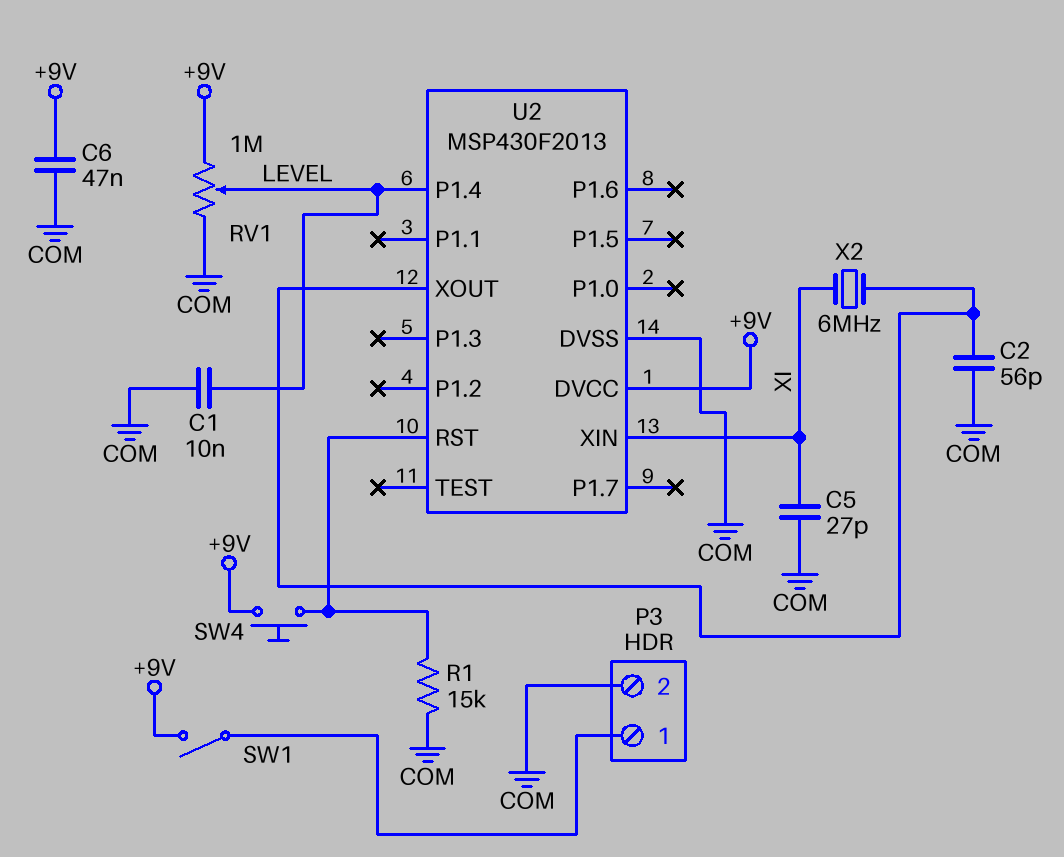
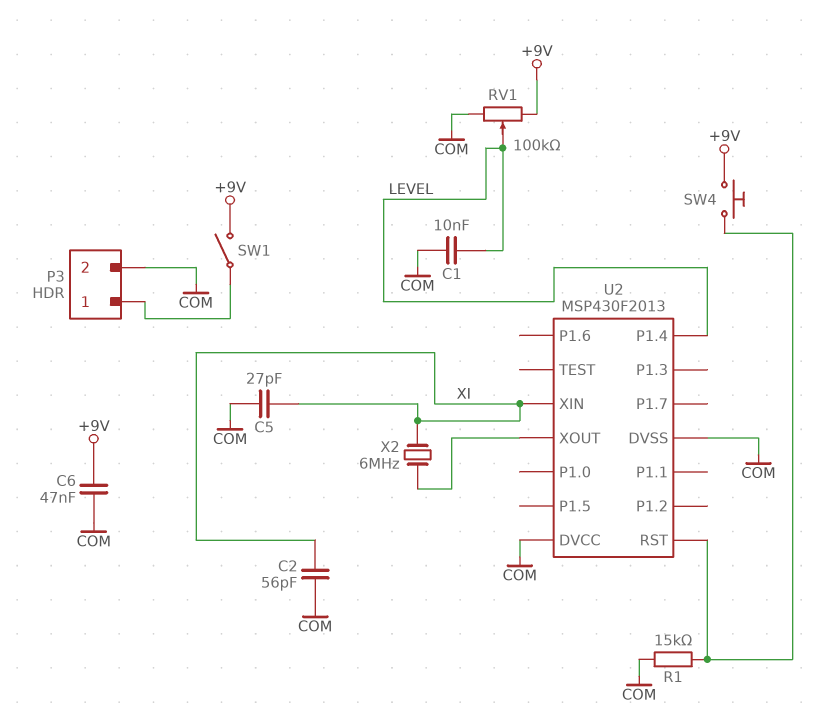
C2: 56pF (COM, U2/XOUT) -> 56pF (COM, XI)
RV1: 1M (+9V, COM, wiper LEVEL) -> 100k (+9V, COM, wiper LEVEL)
U2 pin DVCC: +9V -> COM

